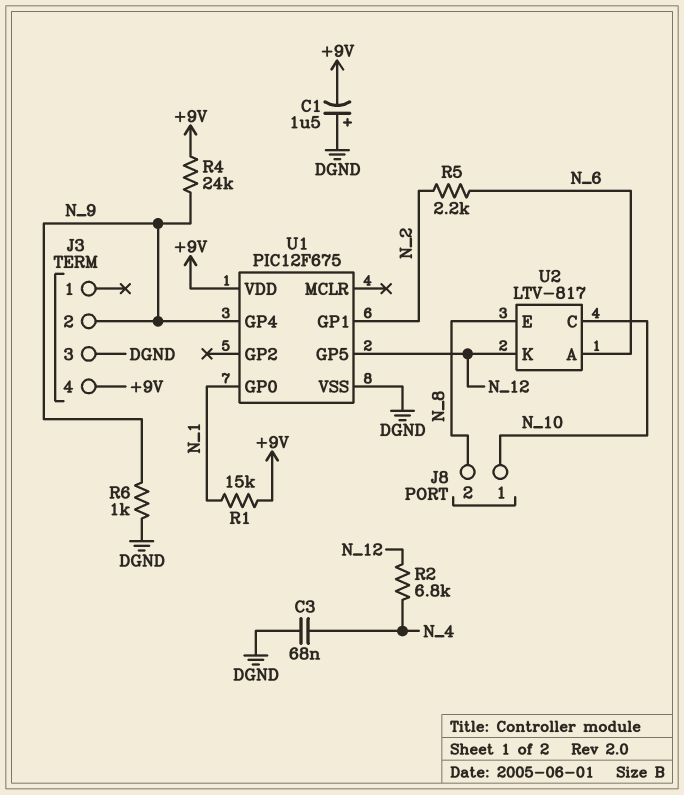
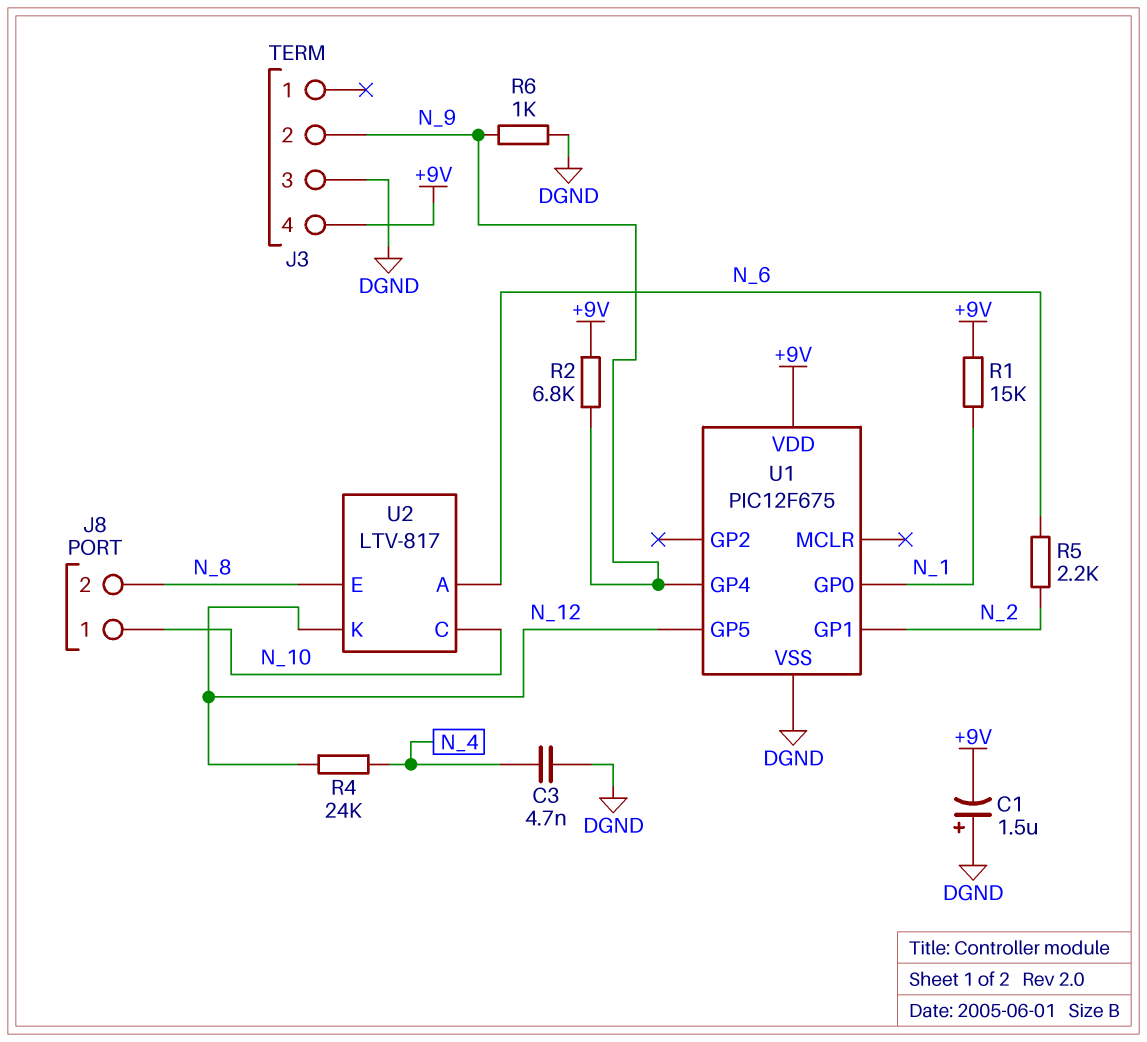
C3: 68nF (DGND, N_4) -> 4.7nF (DGND, N_4)
R2: 6.8k (N_4, N_12) -> 6.8k (+9V, N_9)
R4: 24k (+9V, N_9) -> 24k (N_4, N_12)

